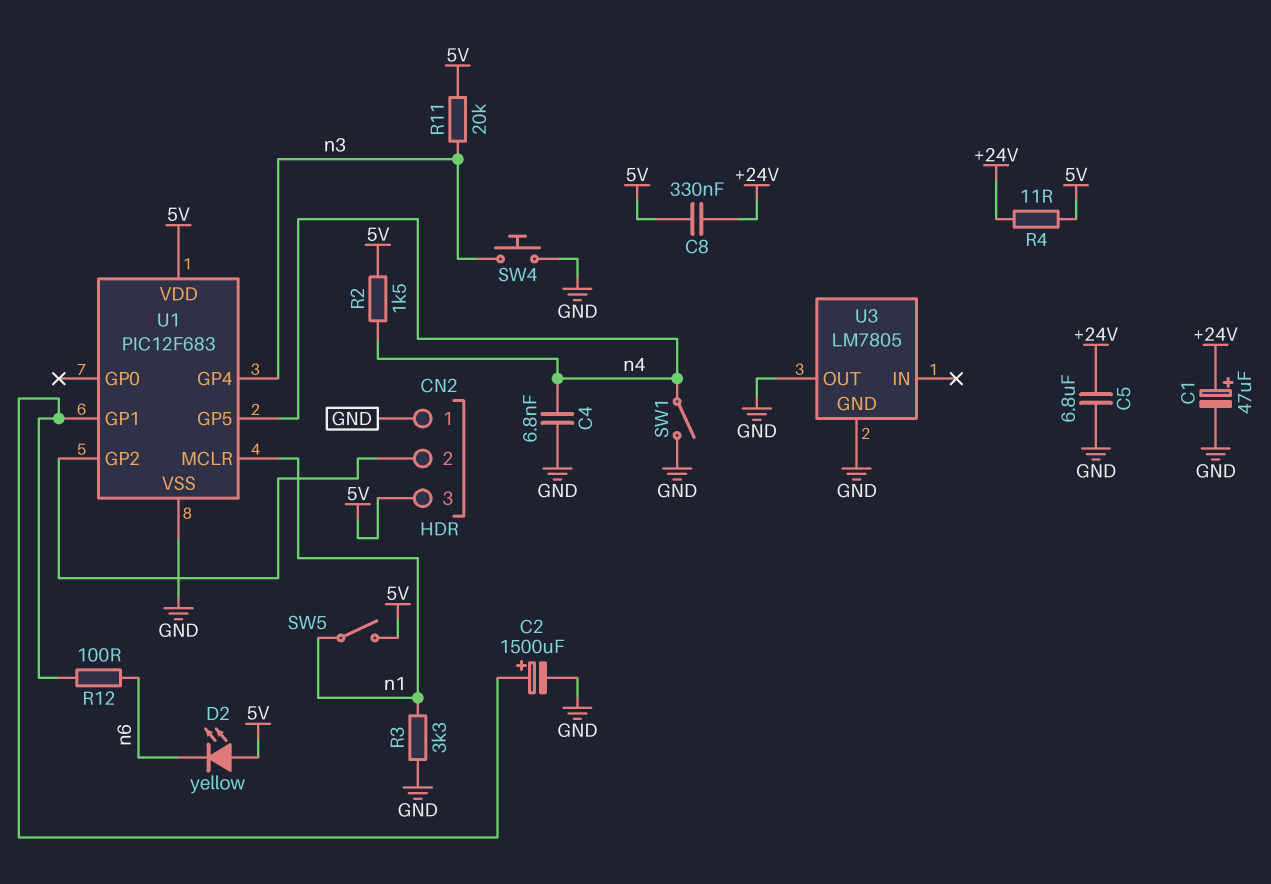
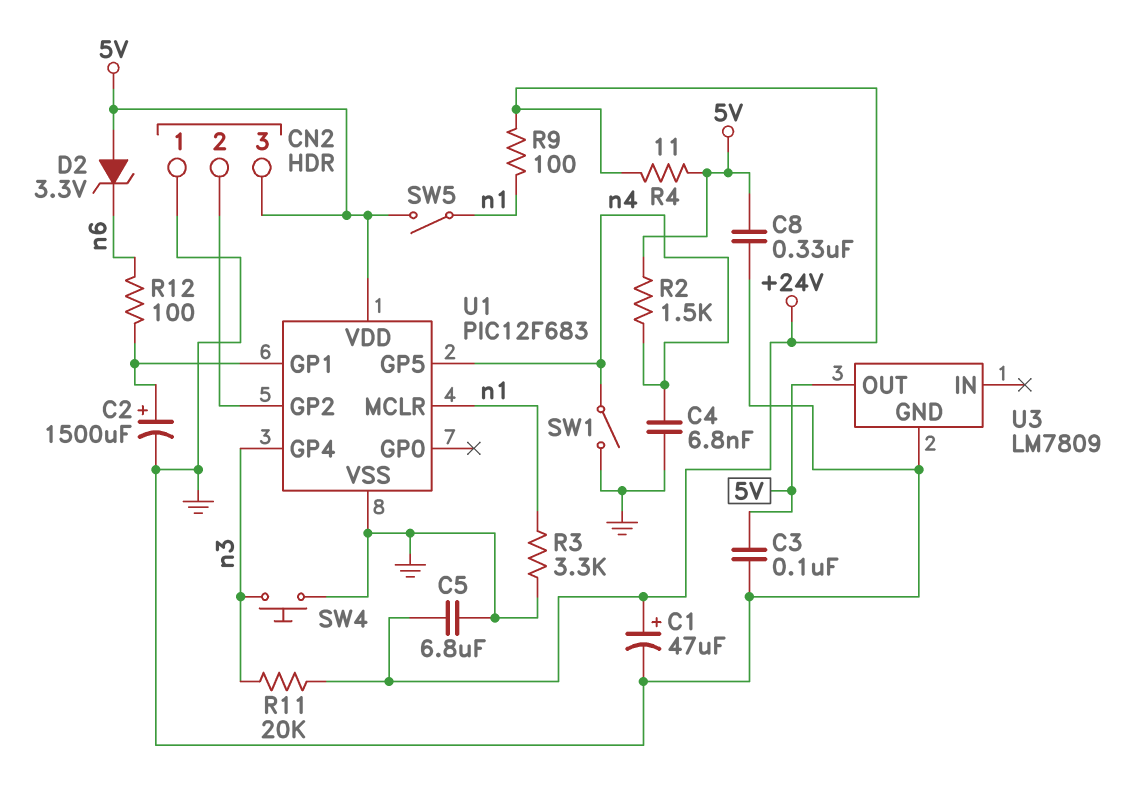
C3: none -> 100nF (5V, GND)
C8: 330nF (+24V, 5V) -> 330nF (5V, GND)
D2: LED yellow (A 5V, K n6) -> zener 3.3V (A 5V, K n6)
R9: none -> 100 (+24V, n1)
R11: 20k (5V, n3) -> 20k (+24V, n3)
U3: LM7805 -> LM7809
U3 pin OUT: GND -> 5V

